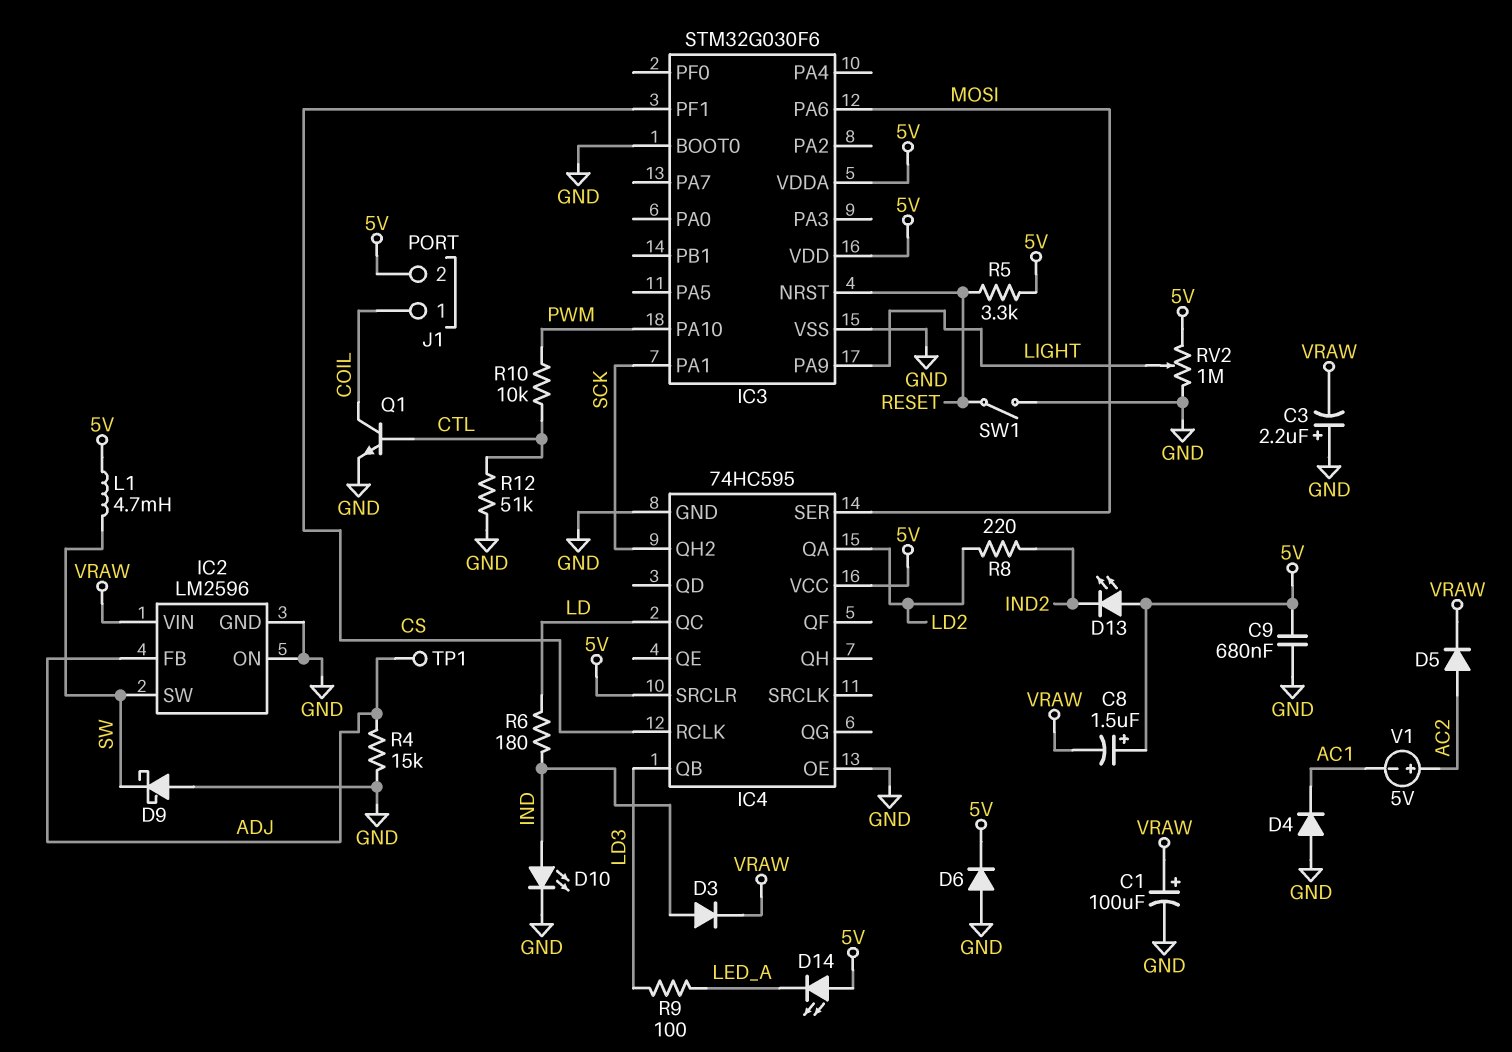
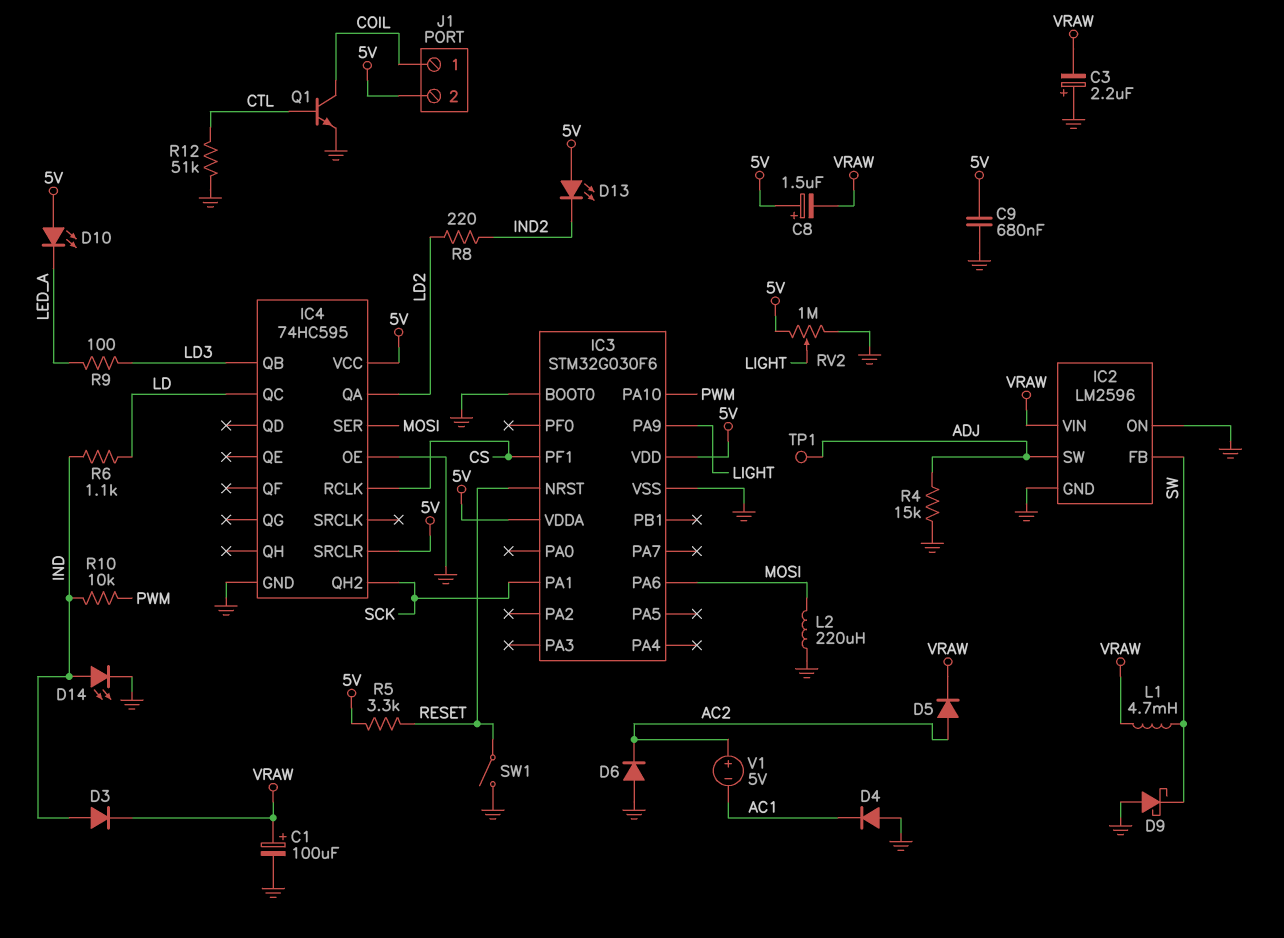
D6: diode (A GND, K 5V) -> diode (A GND, K AC2)
D10: LED (A IND, K GND) -> LED (A 5V, K LED_A)
D14: LED (A 5V, K LED_A) -> LED (A IND, K GND)
IC2 pin FB: ADJ -> SW
IC2 pin SW: SW -> ADJ
L1: 4.7mH (5V, SW) -> 4.7mH (SW, VRAW)
L2: none -> 220uH (GND, MOSI)
R6: 180 (IND, LD) -> 1.1k (IND, LD)
R10: 10k (CTL, PWM) -> 10k (IND, PWM)

